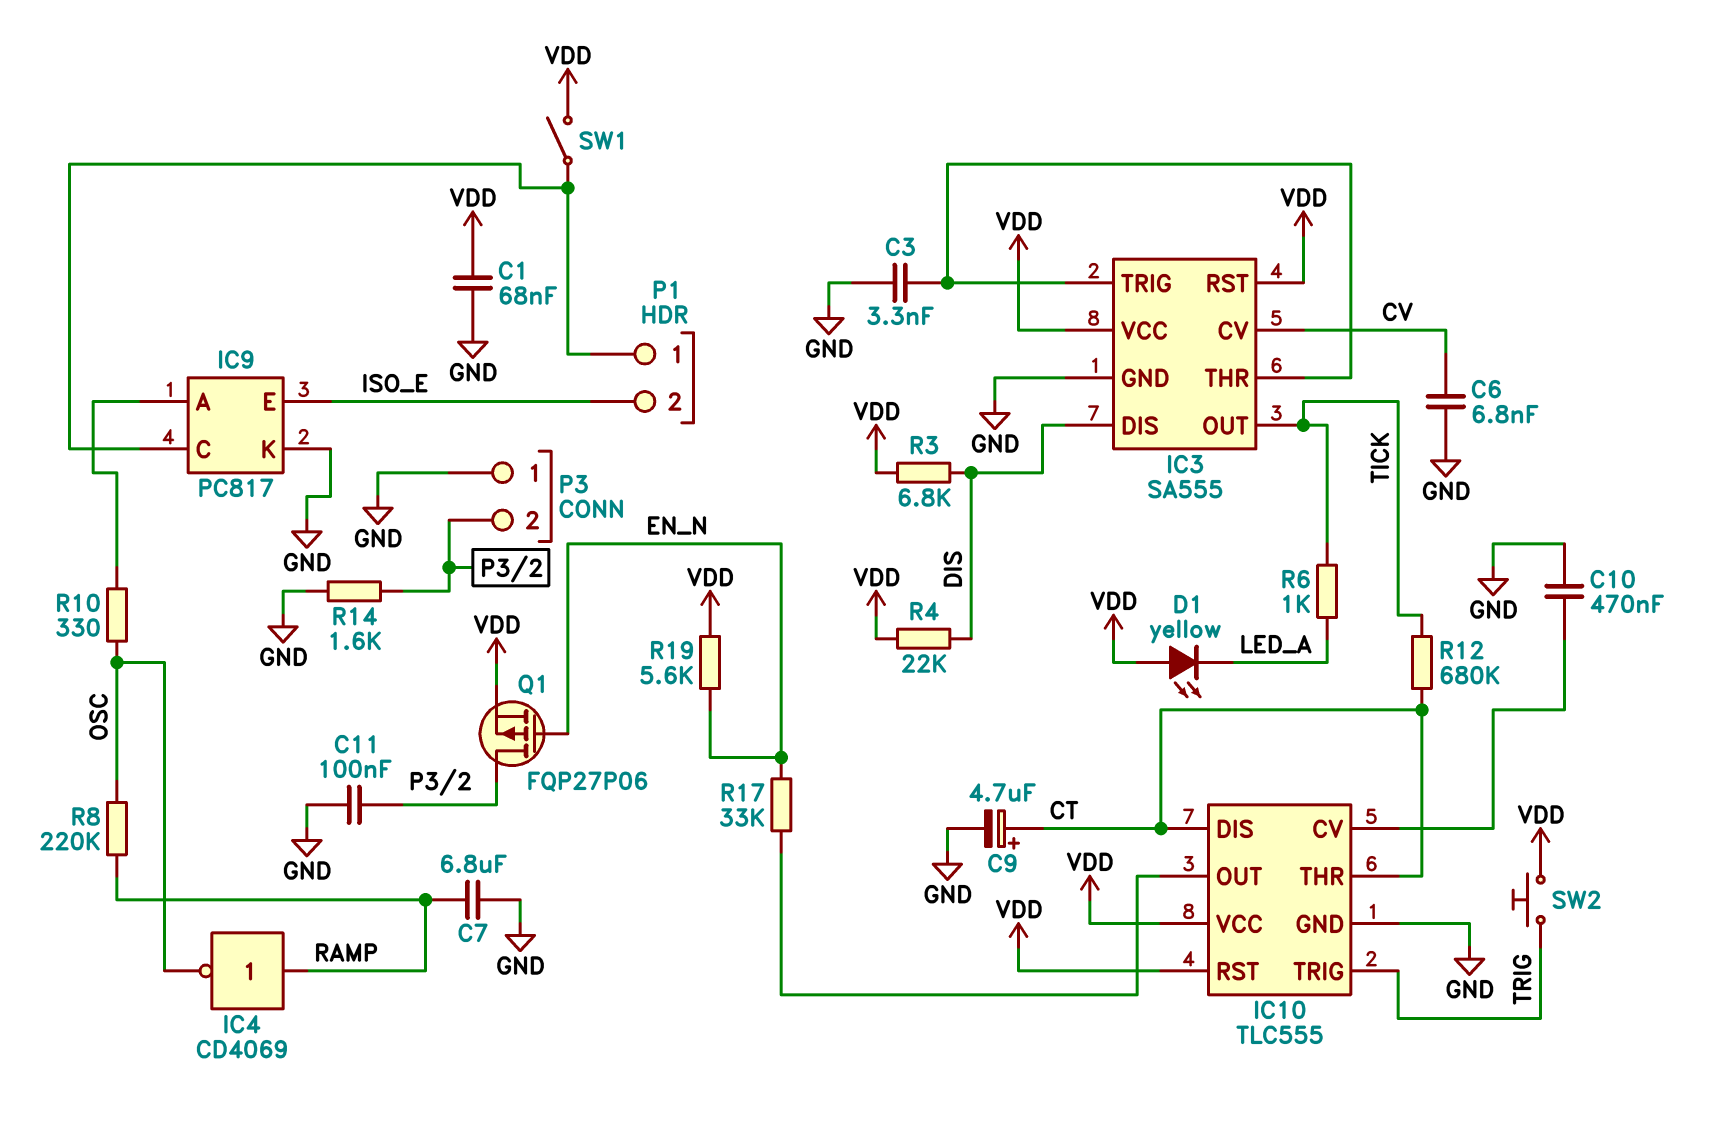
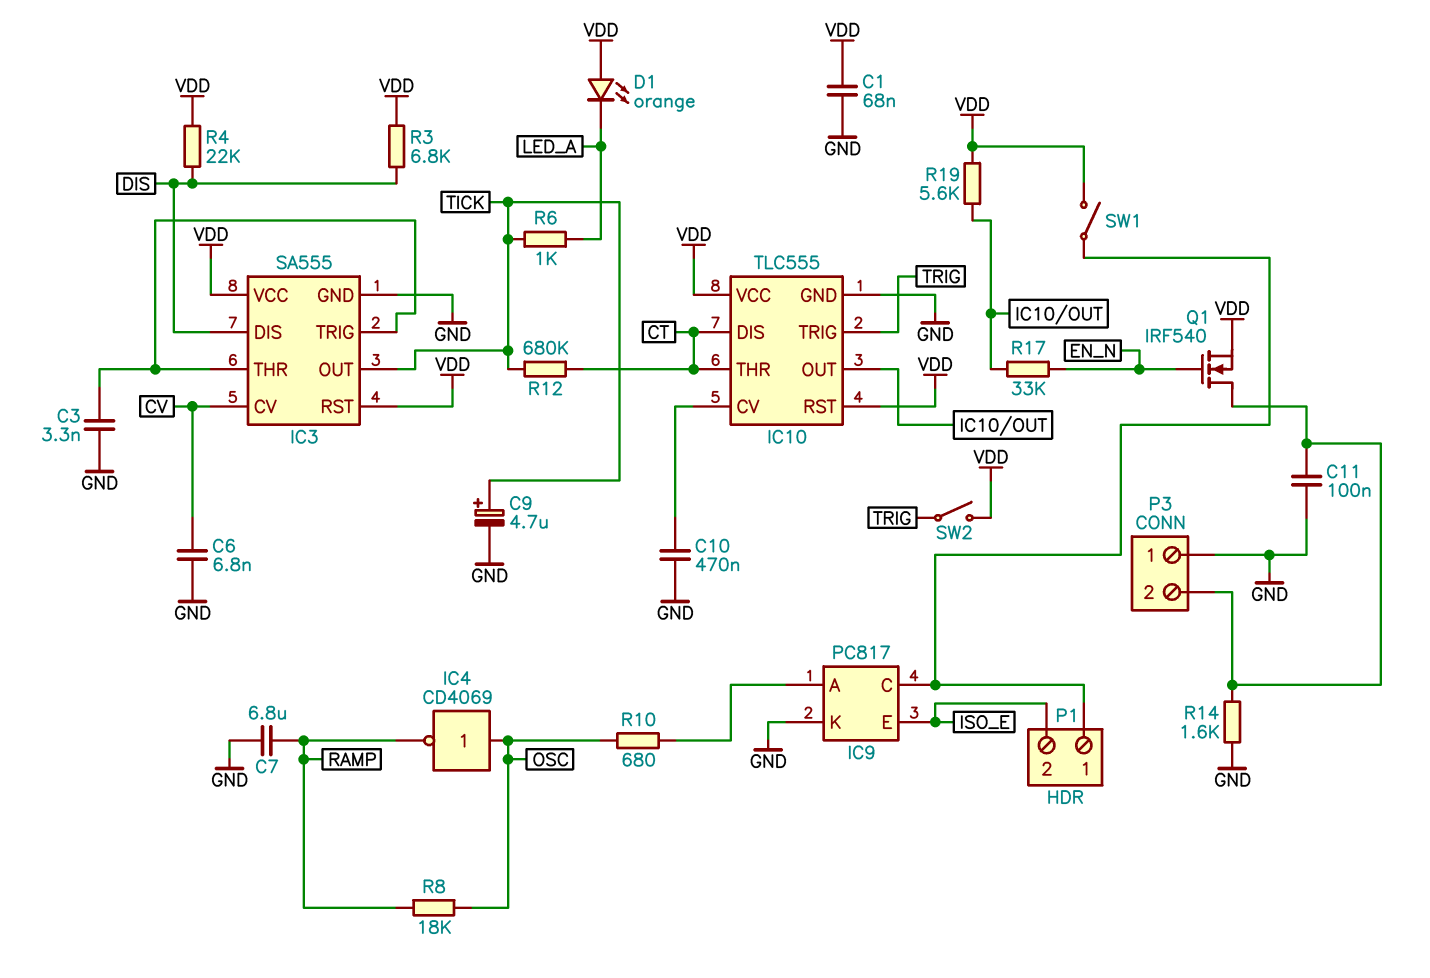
C9: 4.7uF (plus CT, minus GND) -> 4.7uF (plus TICK, minus GND)
D1: LED yellow (A VDD, K LED_A) -> LED orange (A VDD, K LED_A)
IC4: NOT CD4069 (in RAMP, out OSC) -> NOT CD4069 (in OSC, out RAMP)
Q1: PMOS FQP27P06 (G EN_N, D P3/2, S VDD) -> NMOS IRF540 (G EN_N, D P3/2, S VDD)
R8: 220k (OSC, RAMP) -> 18k (OSC, RAMP)
R10: 330 (IC9/A, OSC) -> 680 (IC9/A, OSC)
R19: 5.6k (EN_N, VDD) -> 5.6k (IC10/OUT, VDD)
SW2: button (TRIG, VDD) -> switch (TRIG, VDD)

